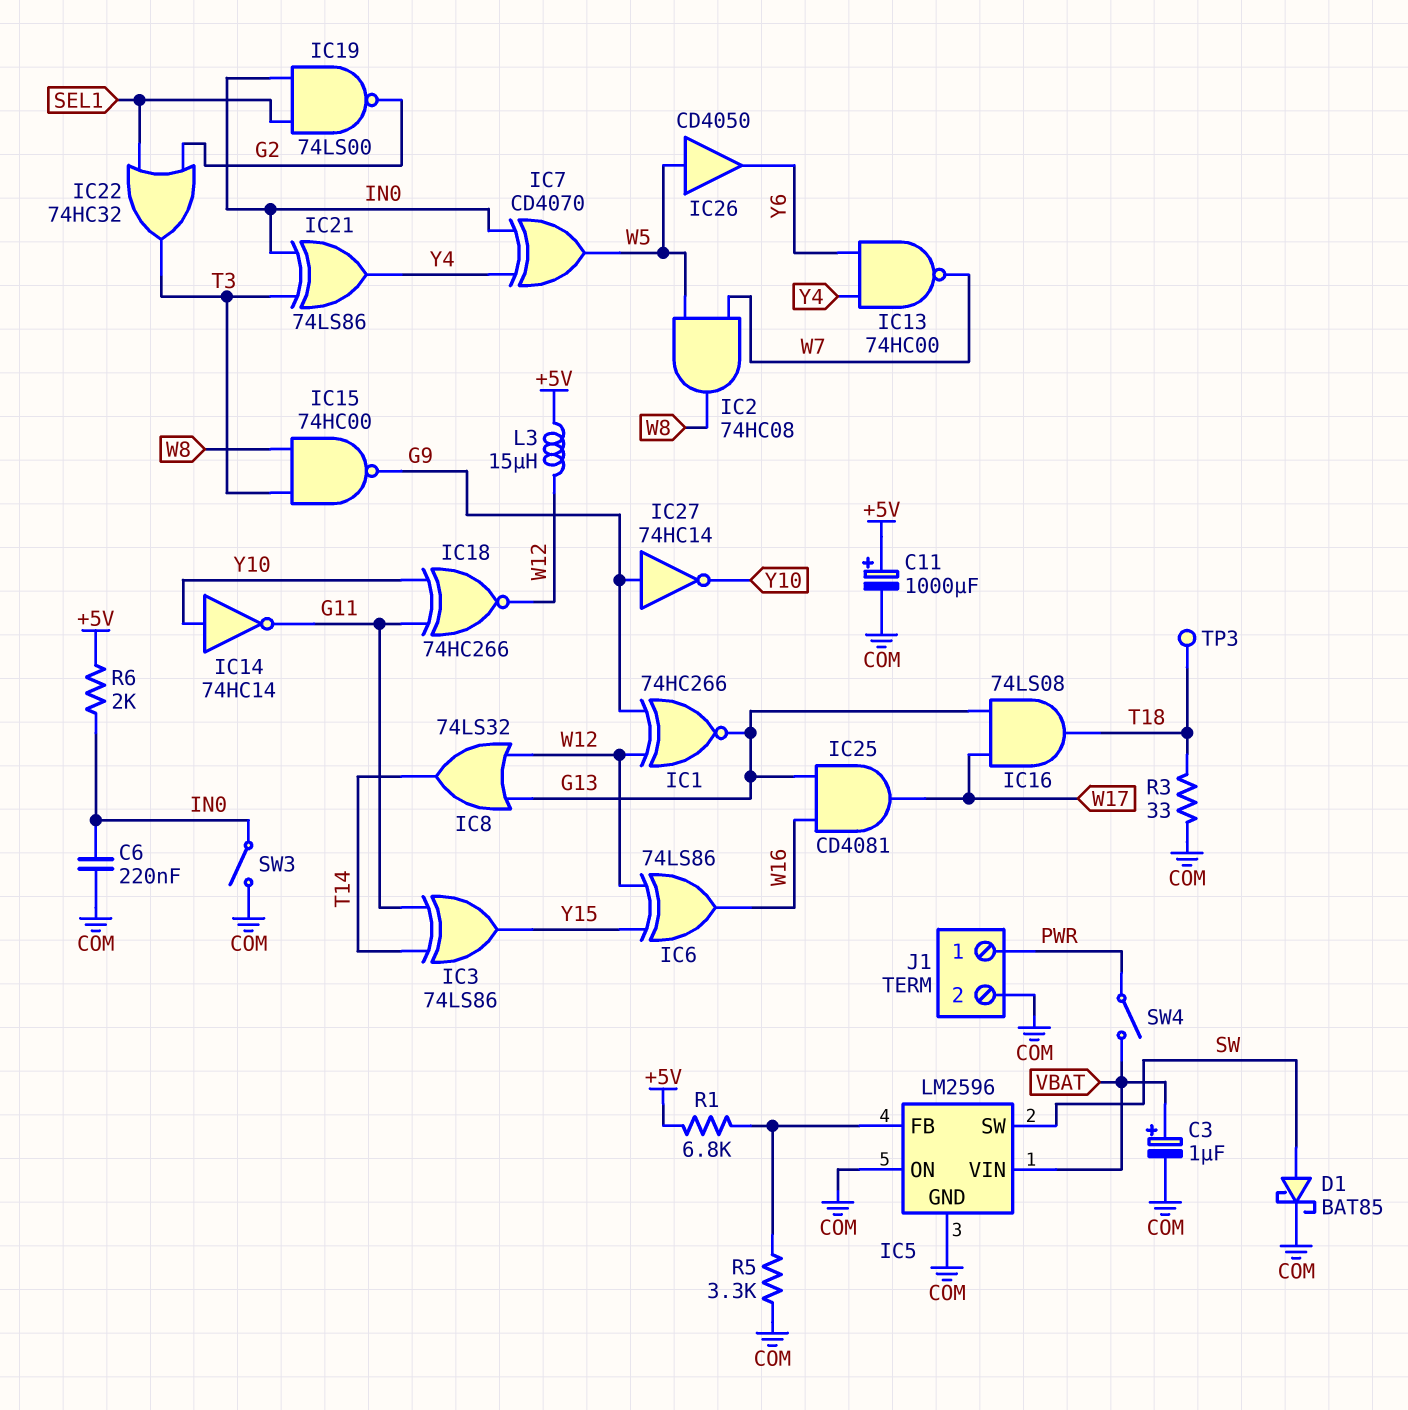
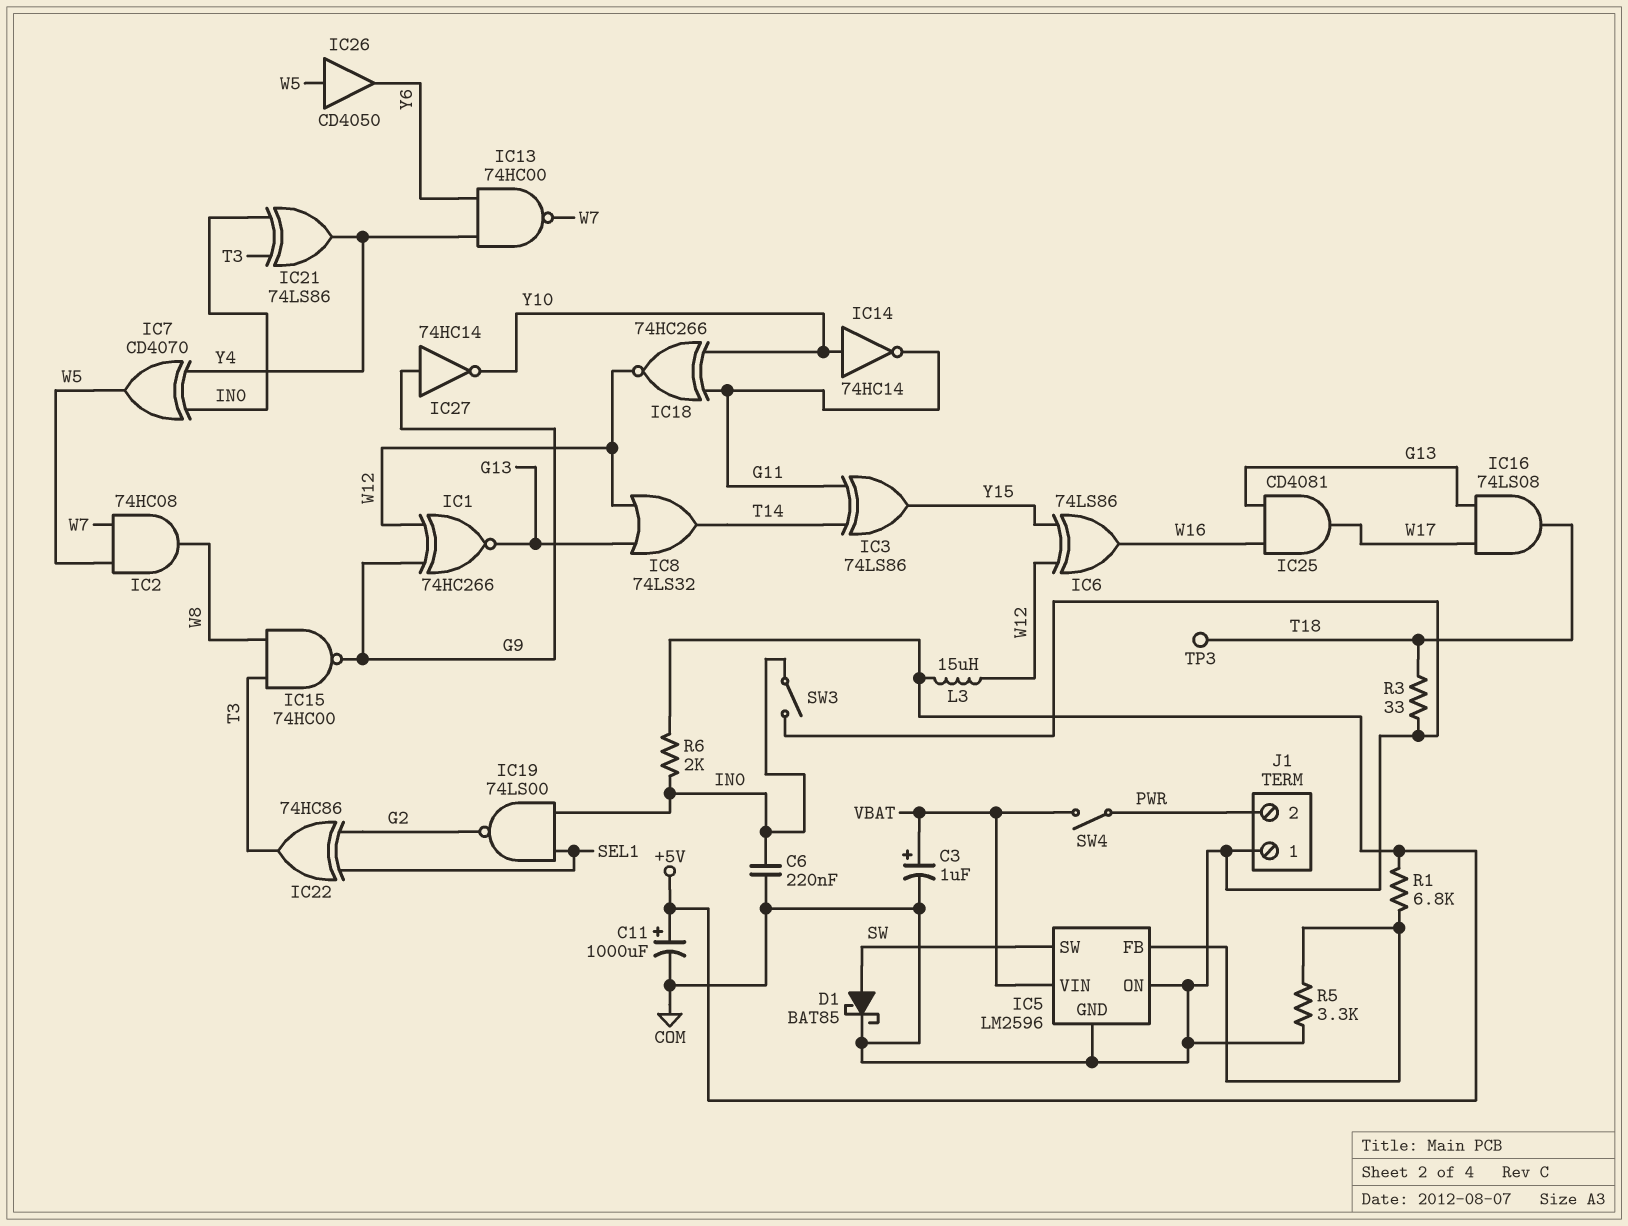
IC22: OR 74HC32 (in G2, in SEL1, out T3) -> XOR 74HC86 (in G2, in SEL1, out T3)
J1 pin 1: PWR -> COM
J1 pin 2: COM -> PWR

